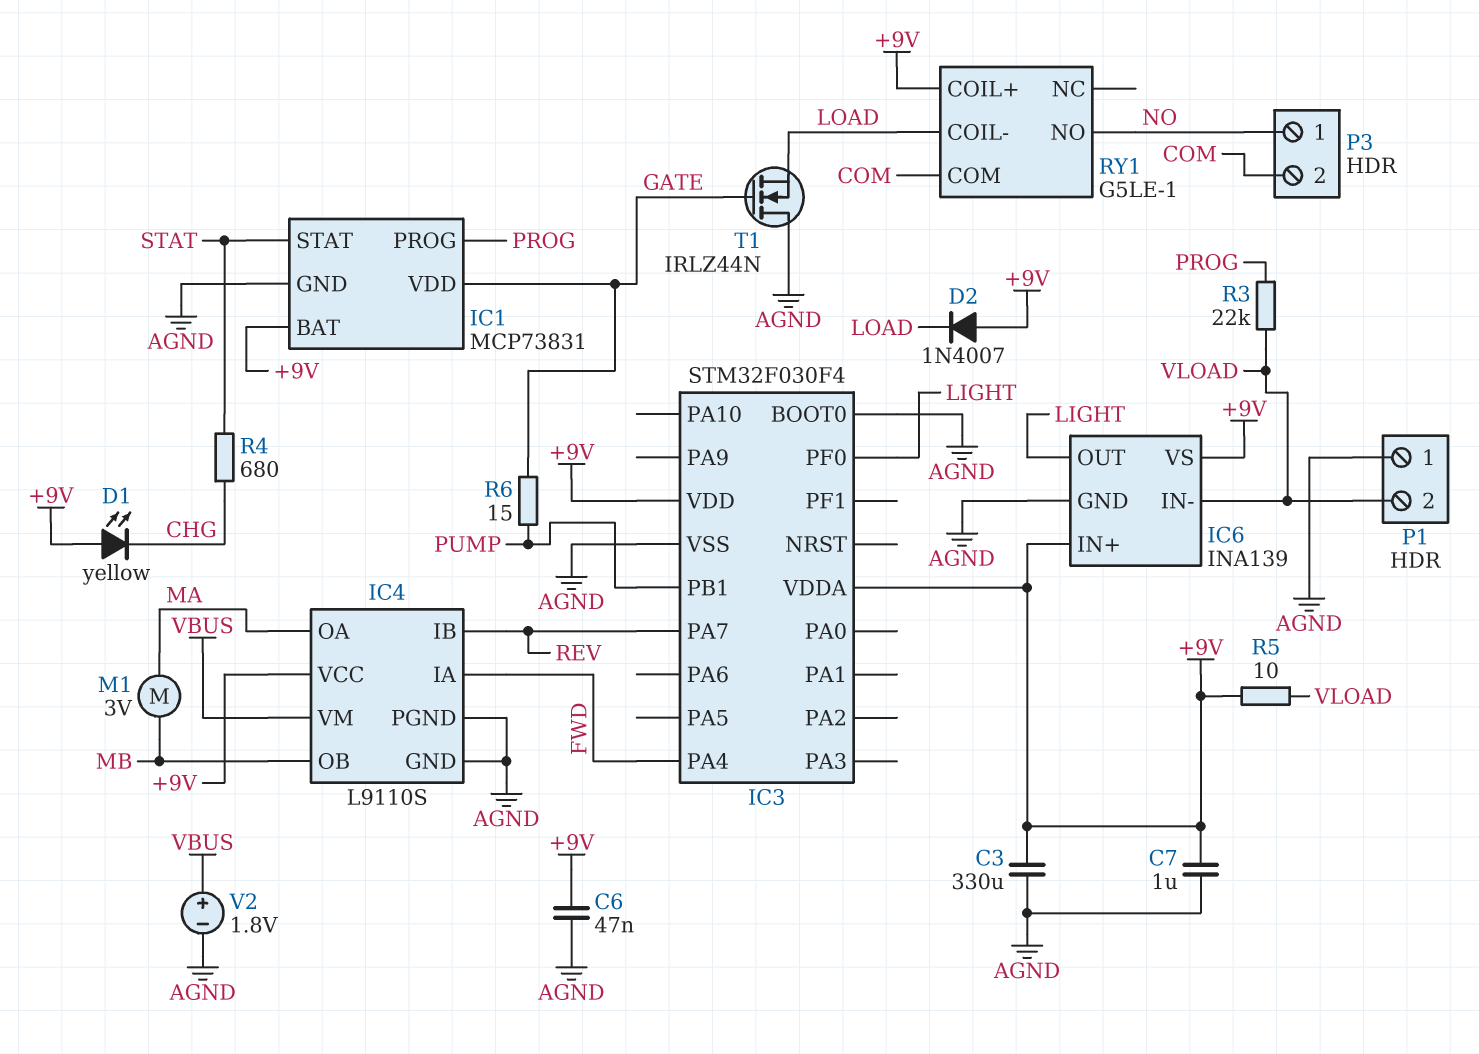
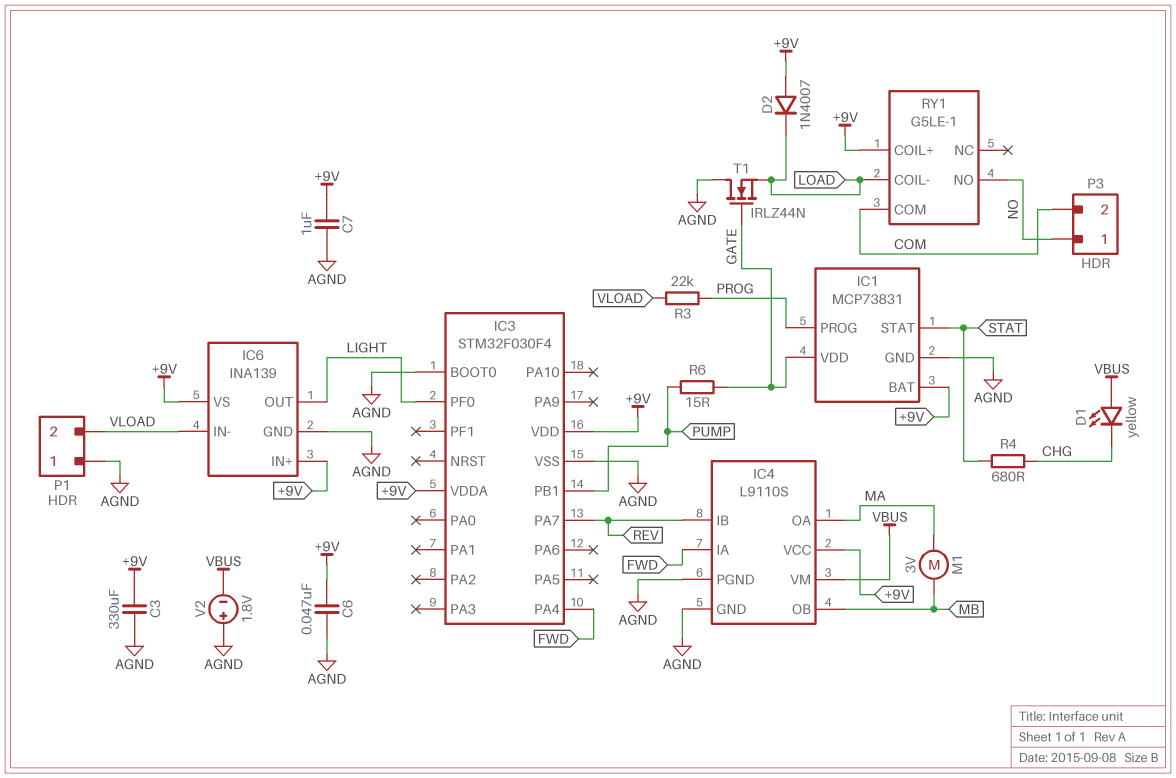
D1: LED yellow (A +9V, K CHG) -> LED yellow (A VBUS, K CHG)
R5: 10 (+9V, VLOAD) -> none
V2: 1.8V (plus VBUS, minus AGND) -> 1.8V (plus AGND, minus VBUS)

